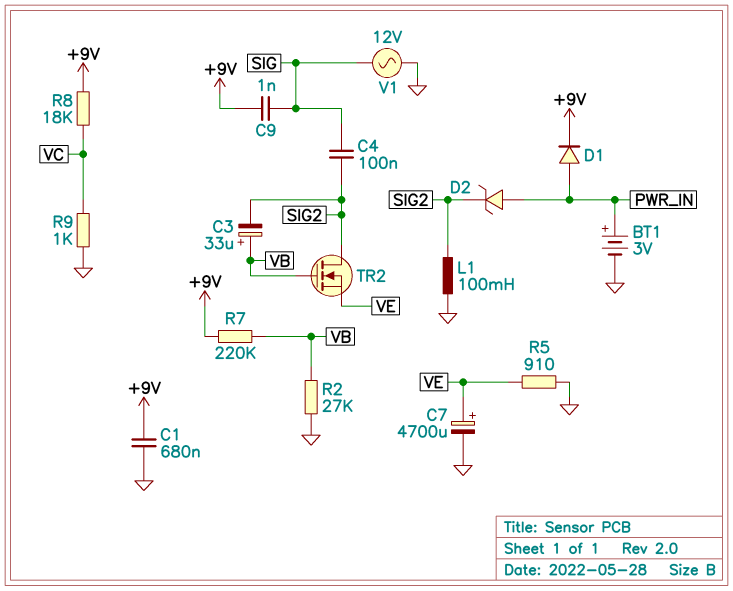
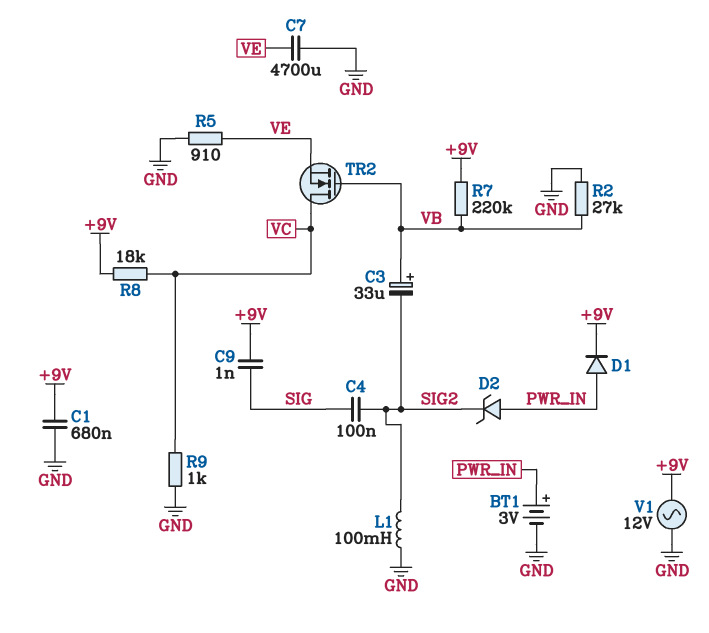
C7: 4700uF (plus VE, minus GND) -> 4700uF (GND, VE)
TR2: NMOS (G VB, D SIG2, S VE) -> NMOS (G VB, D VC, S VE)
V1: AC 12V (GND, SIG) -> AC 12V (+9V, GND)

